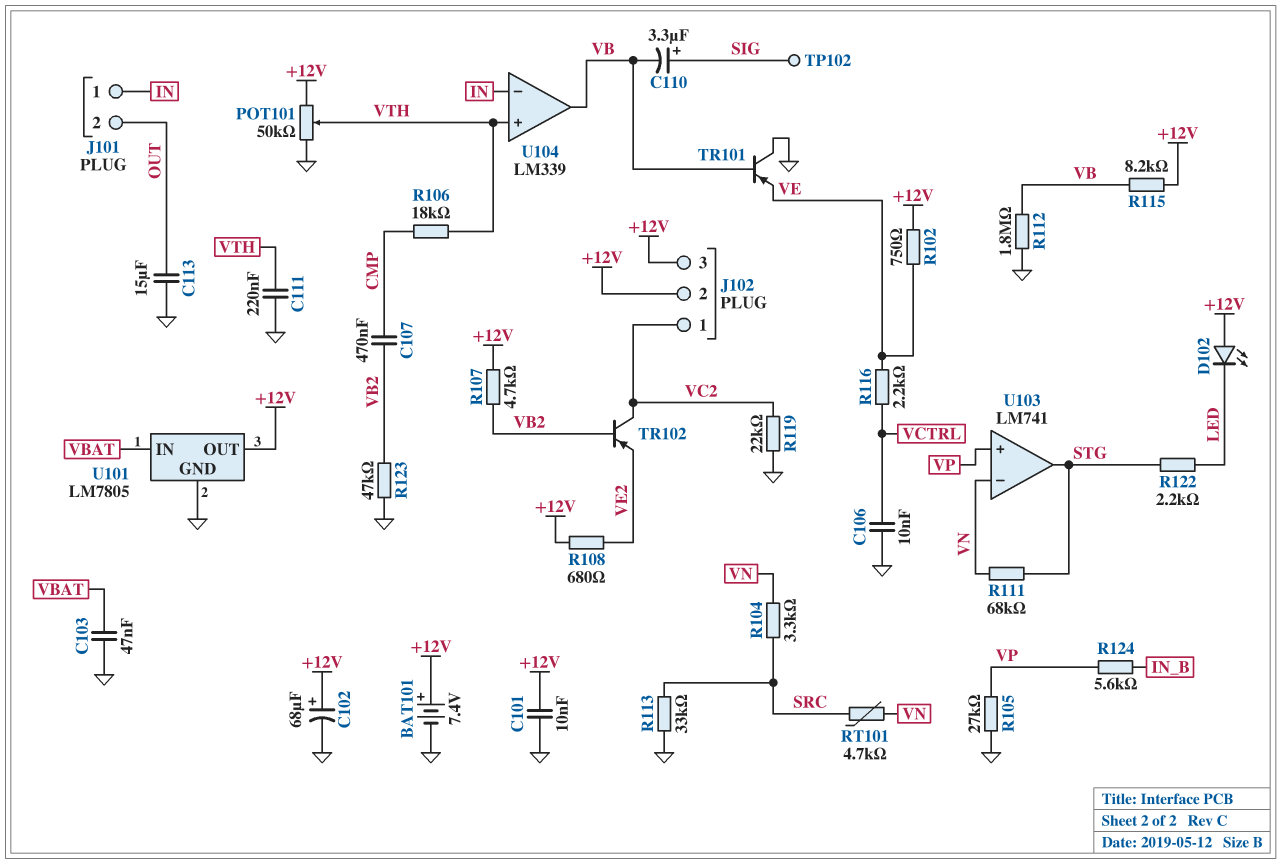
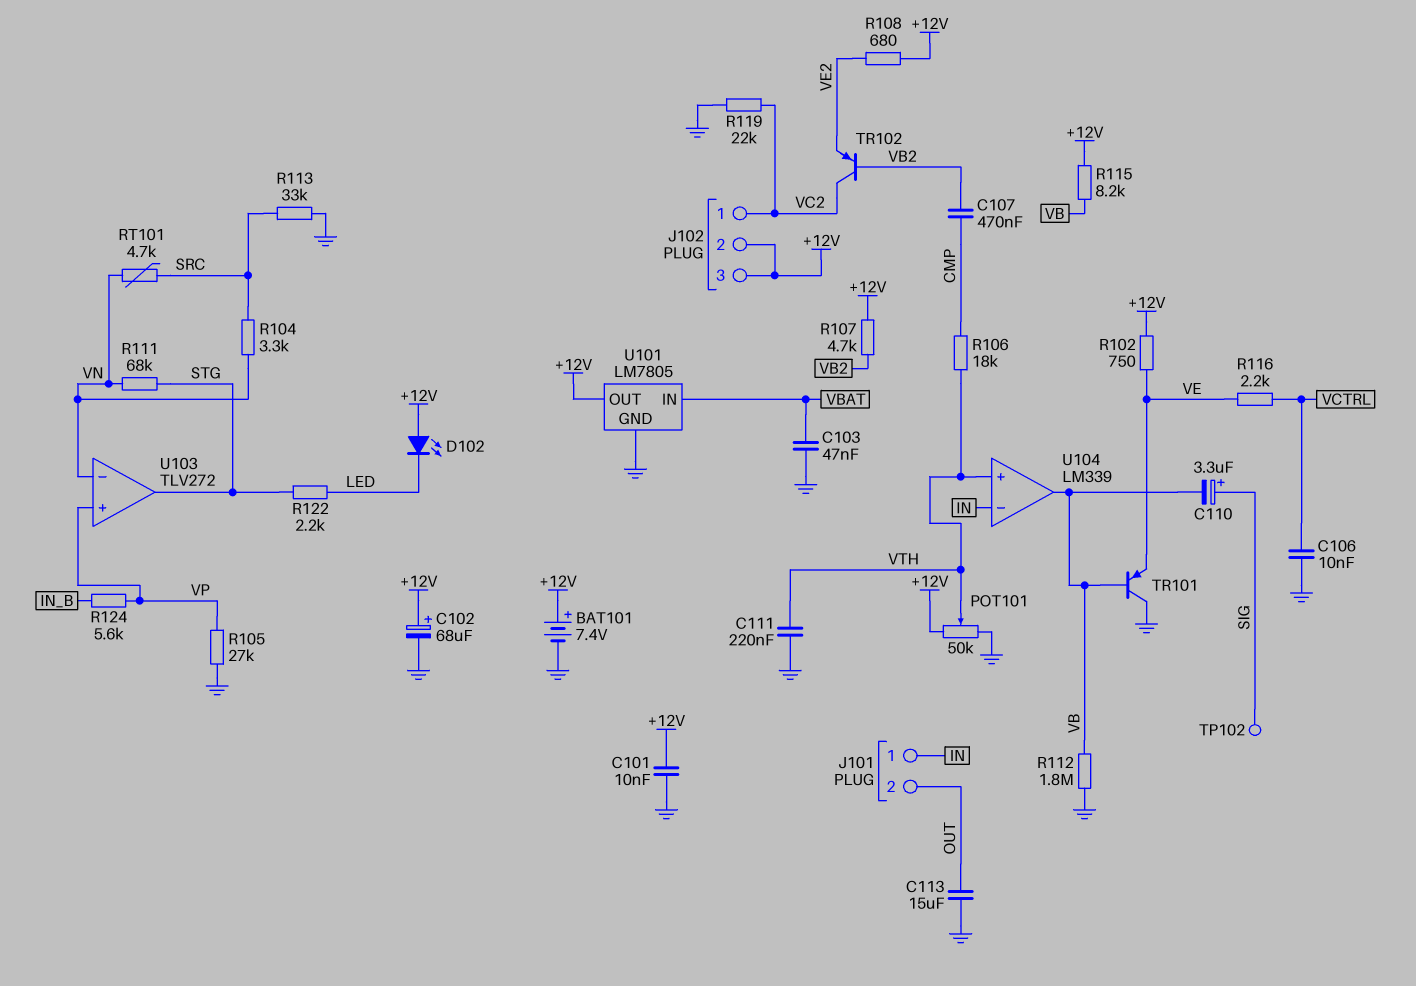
R123: 47k (GND, VB2) -> none
U103: LM741 -> TLV272

